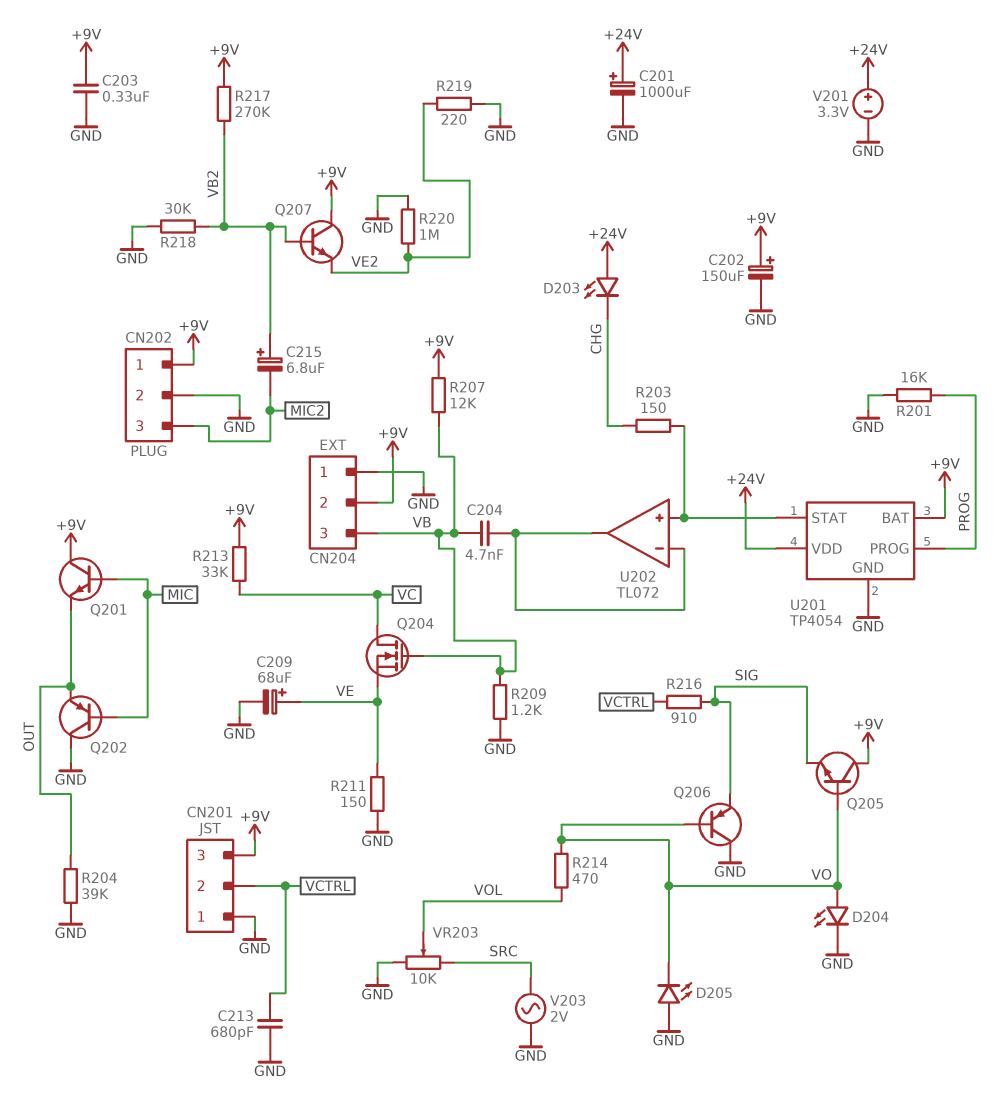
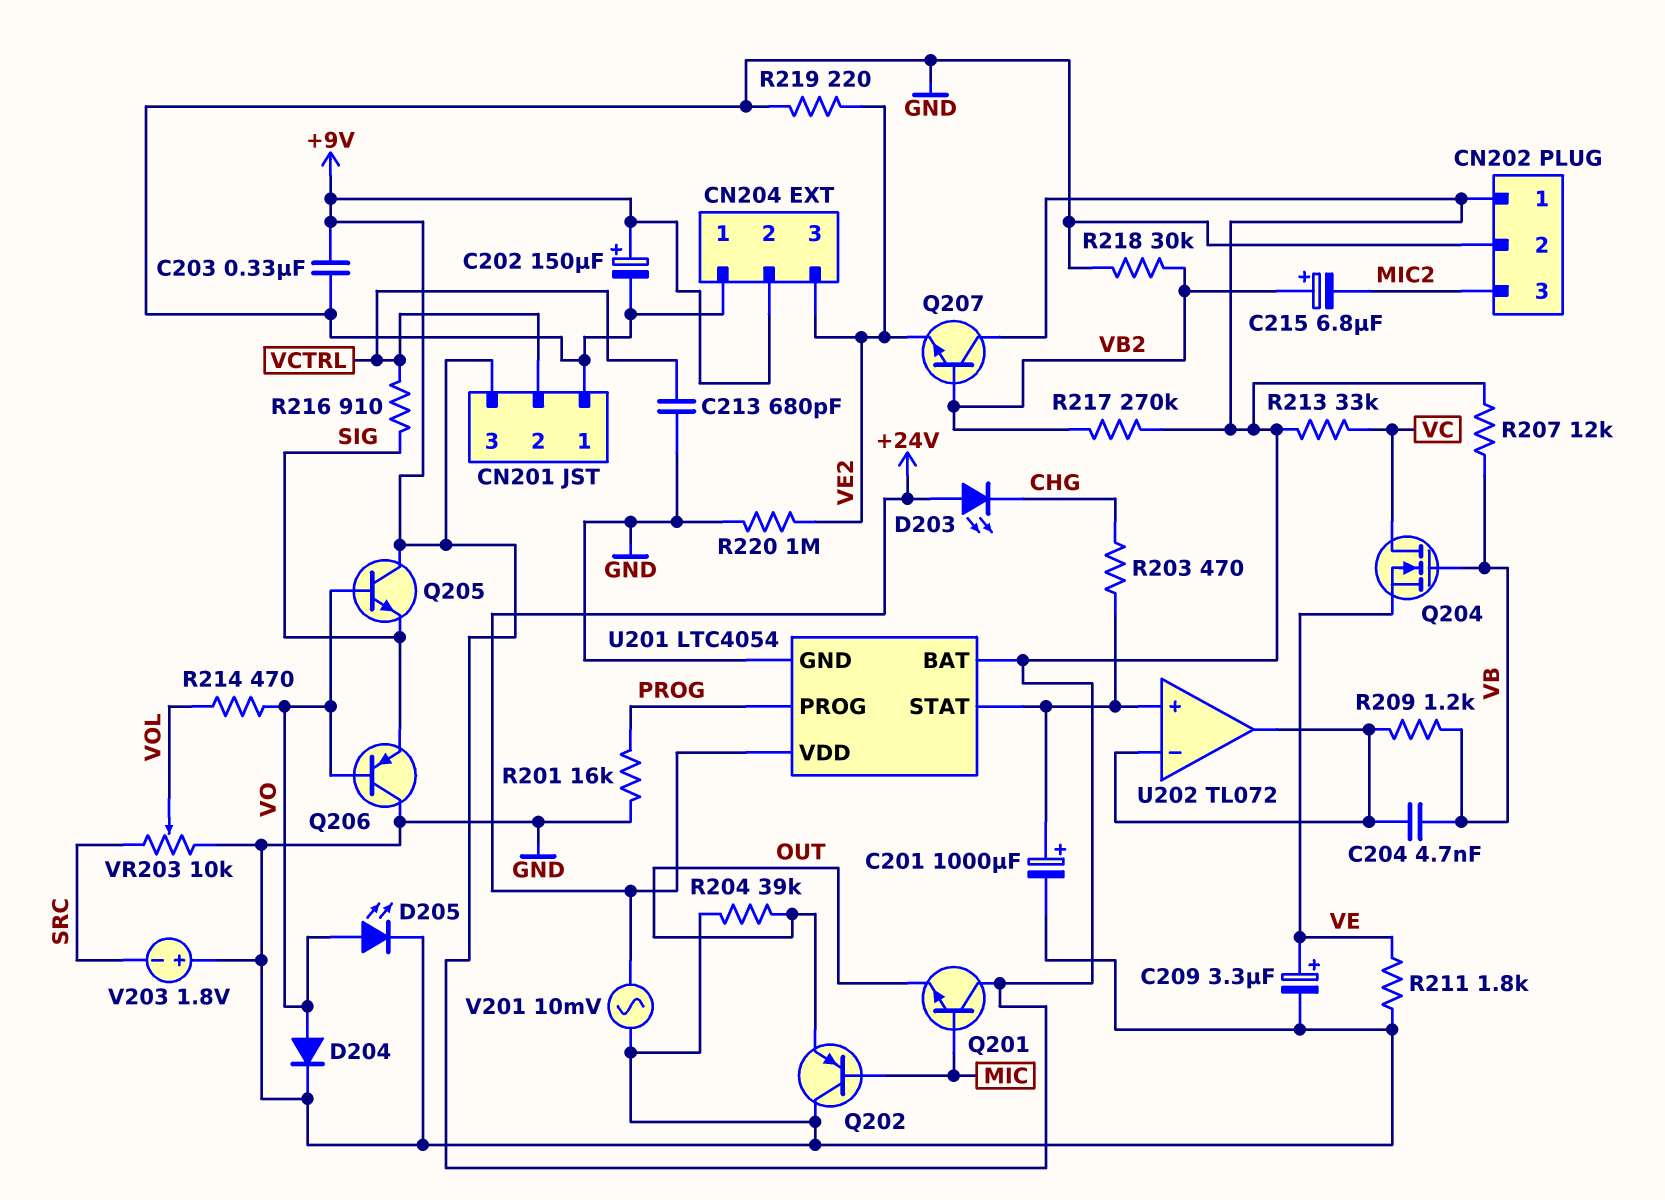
C201: 1000uF (plus +24V, minus GND) -> 1000uF (plus U201/STAT, minus GND)
C209: 68uF (plus VE, minus GND) -> 3.3uF (plus VE, minus GND)
CN204 pin 3: VB -> VE2
D204: LED (A VO, K GND) -> diode (A VO, K GND)
D205: LED (A GND, K VO) -> LED (A VO, K GND)
R203: 150 (CHG, U201/STAT) -> 470 (CHG, U201/STAT)
R209: 1.2k (GND, VB) -> 1.2k (U202/in-, VB)
R211: 150 (GND, VE) -> 1.8k (GND, VE)
U201: TP4054 -> LTC4054
V201: 3.3V (plus +24V, minus GND) -> AC 10mV (+24V, GND)
V203: AC 2V (GND, SRC) -> 1.8V (plus GND, minus SRC)

